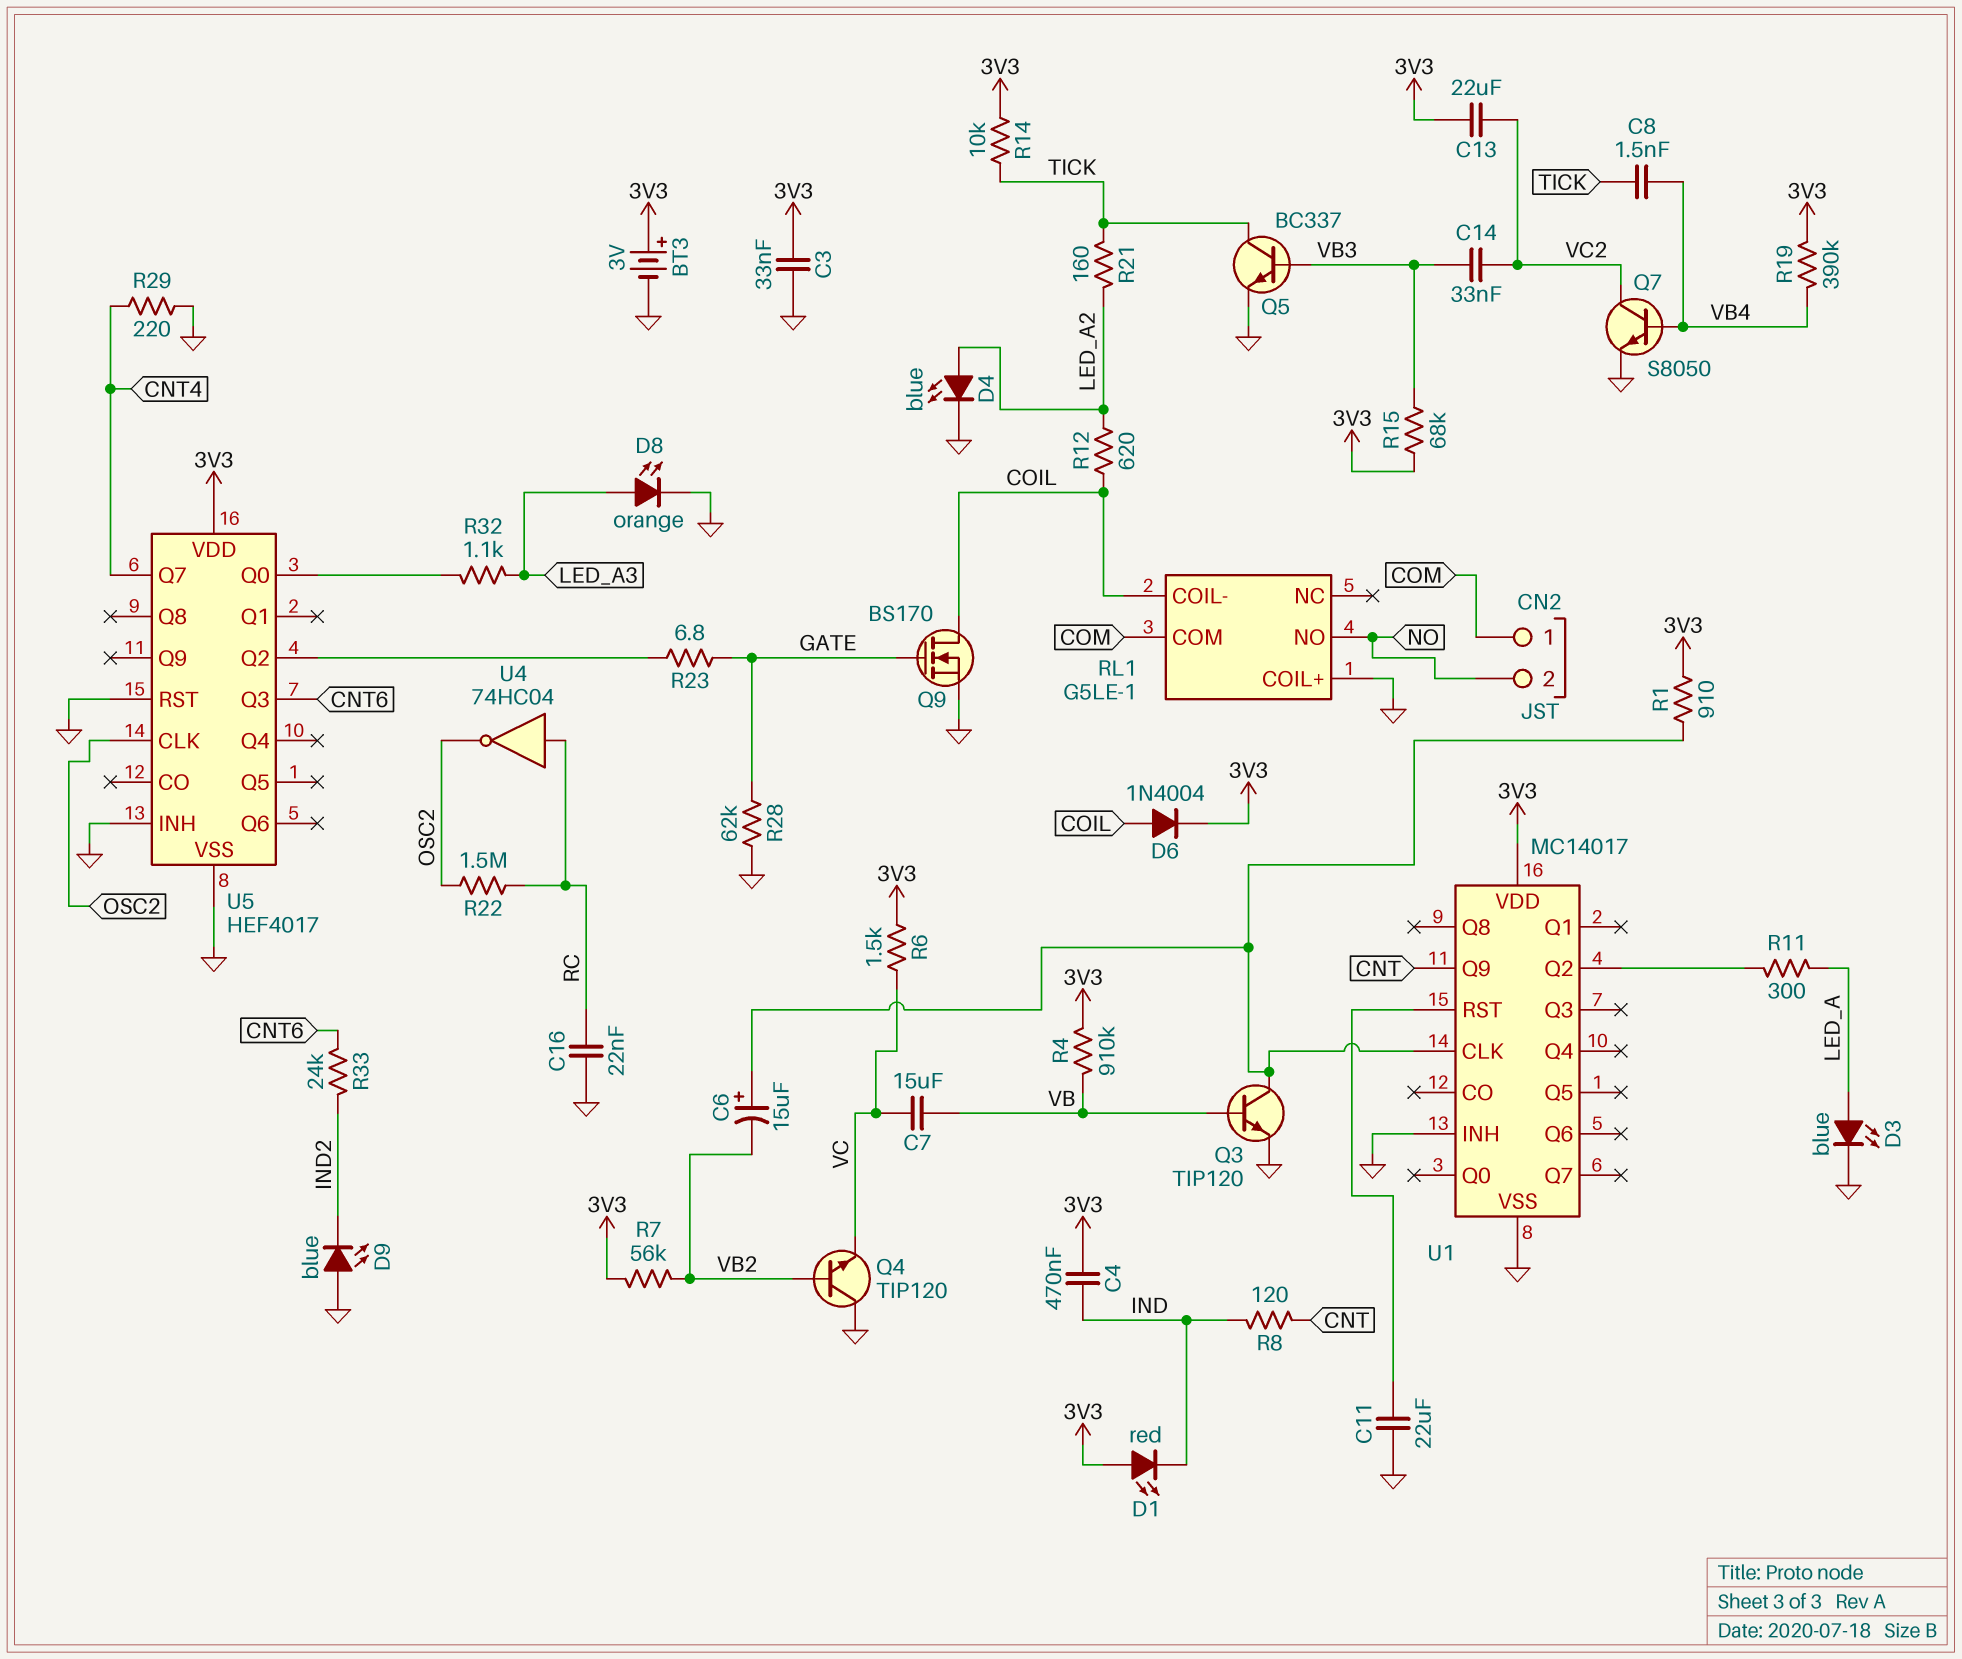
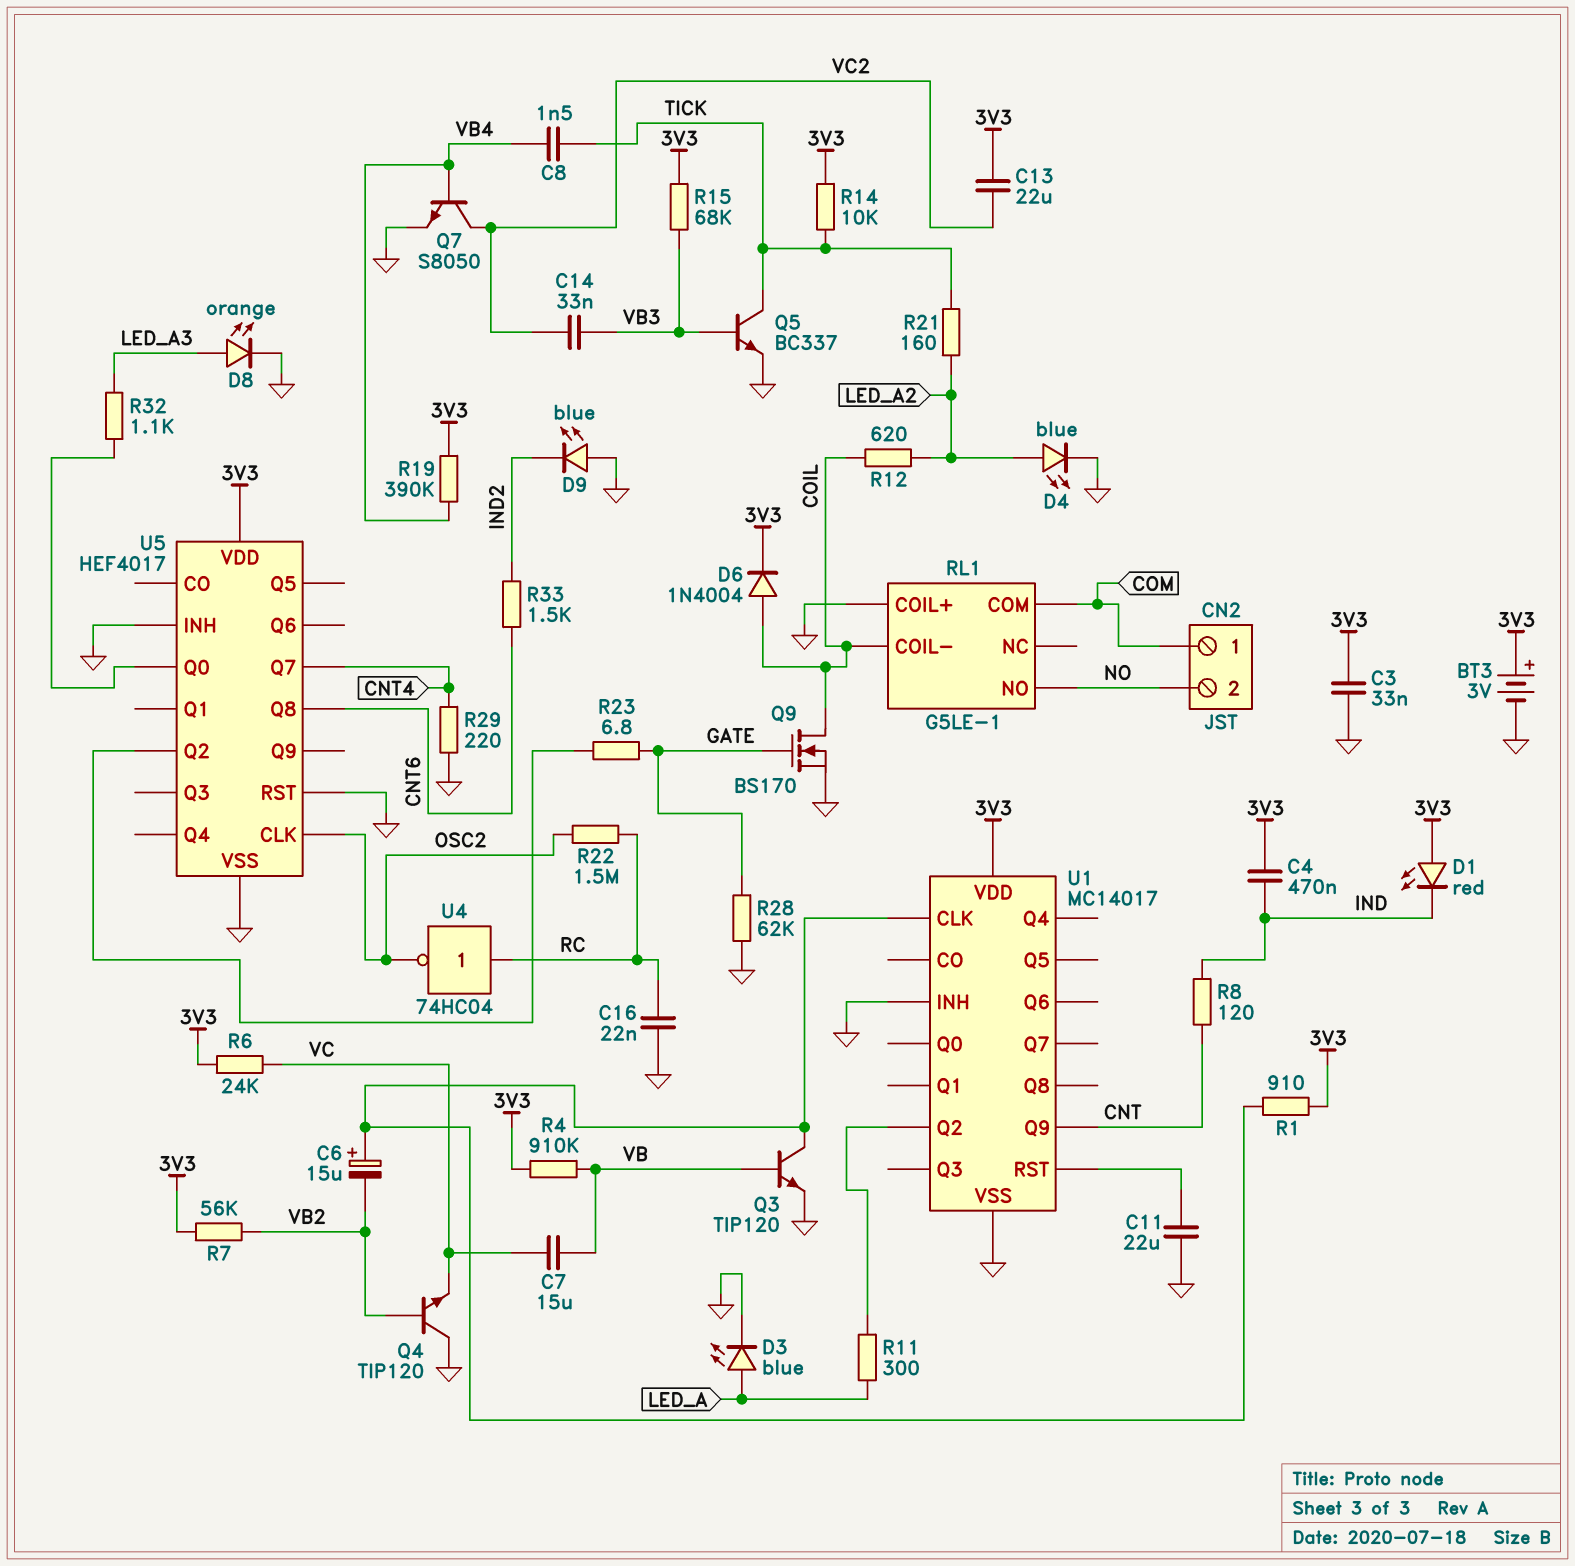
R6: 1.5k (3V3, VC) -> 24k (3V3, VC)
R33: 24k (CNT6, IND2) -> 1.5k (CNT6, IND2)
U5 pin Q3: CNT6 -> none
U5 pin Q8: none -> CNT6

